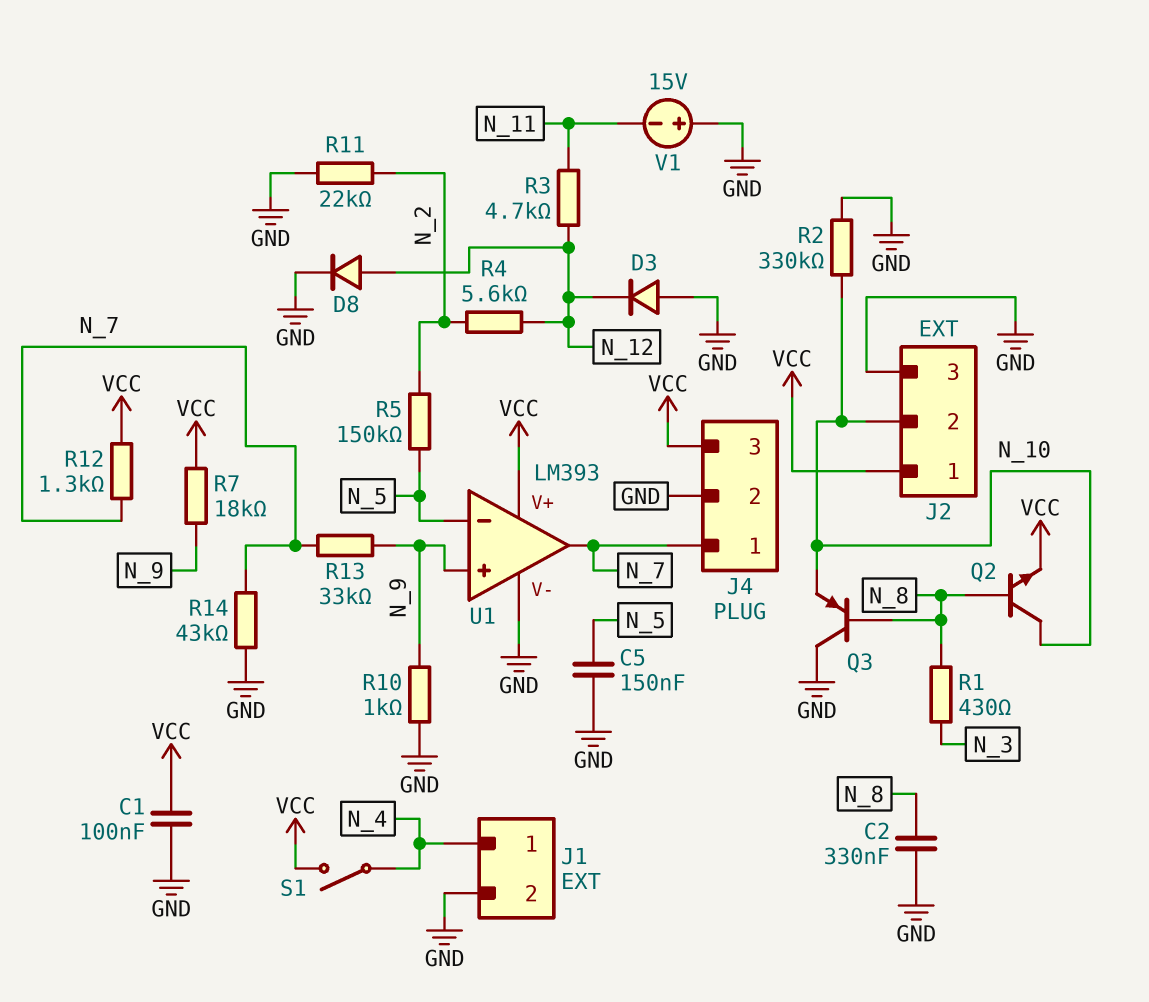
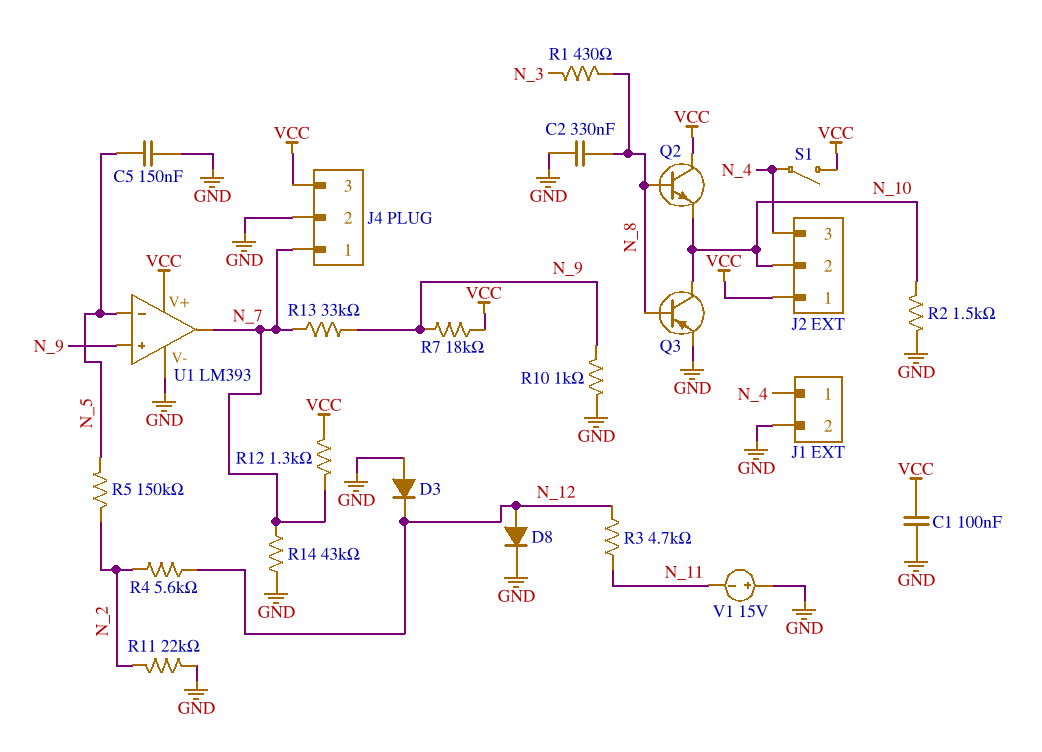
J2 pin 3: GND -> N_4
Q2: NPN (B N_8, C N_10, E VCC) -> NPN (B N_8, C VCC, E N_10)
Q3: PNP (B N_8, C GND, E N_10) -> PNP (B N_8, C N_10, E GND)
R2: 330k (GND, N_10) -> 1.5k (GND, N_10)

